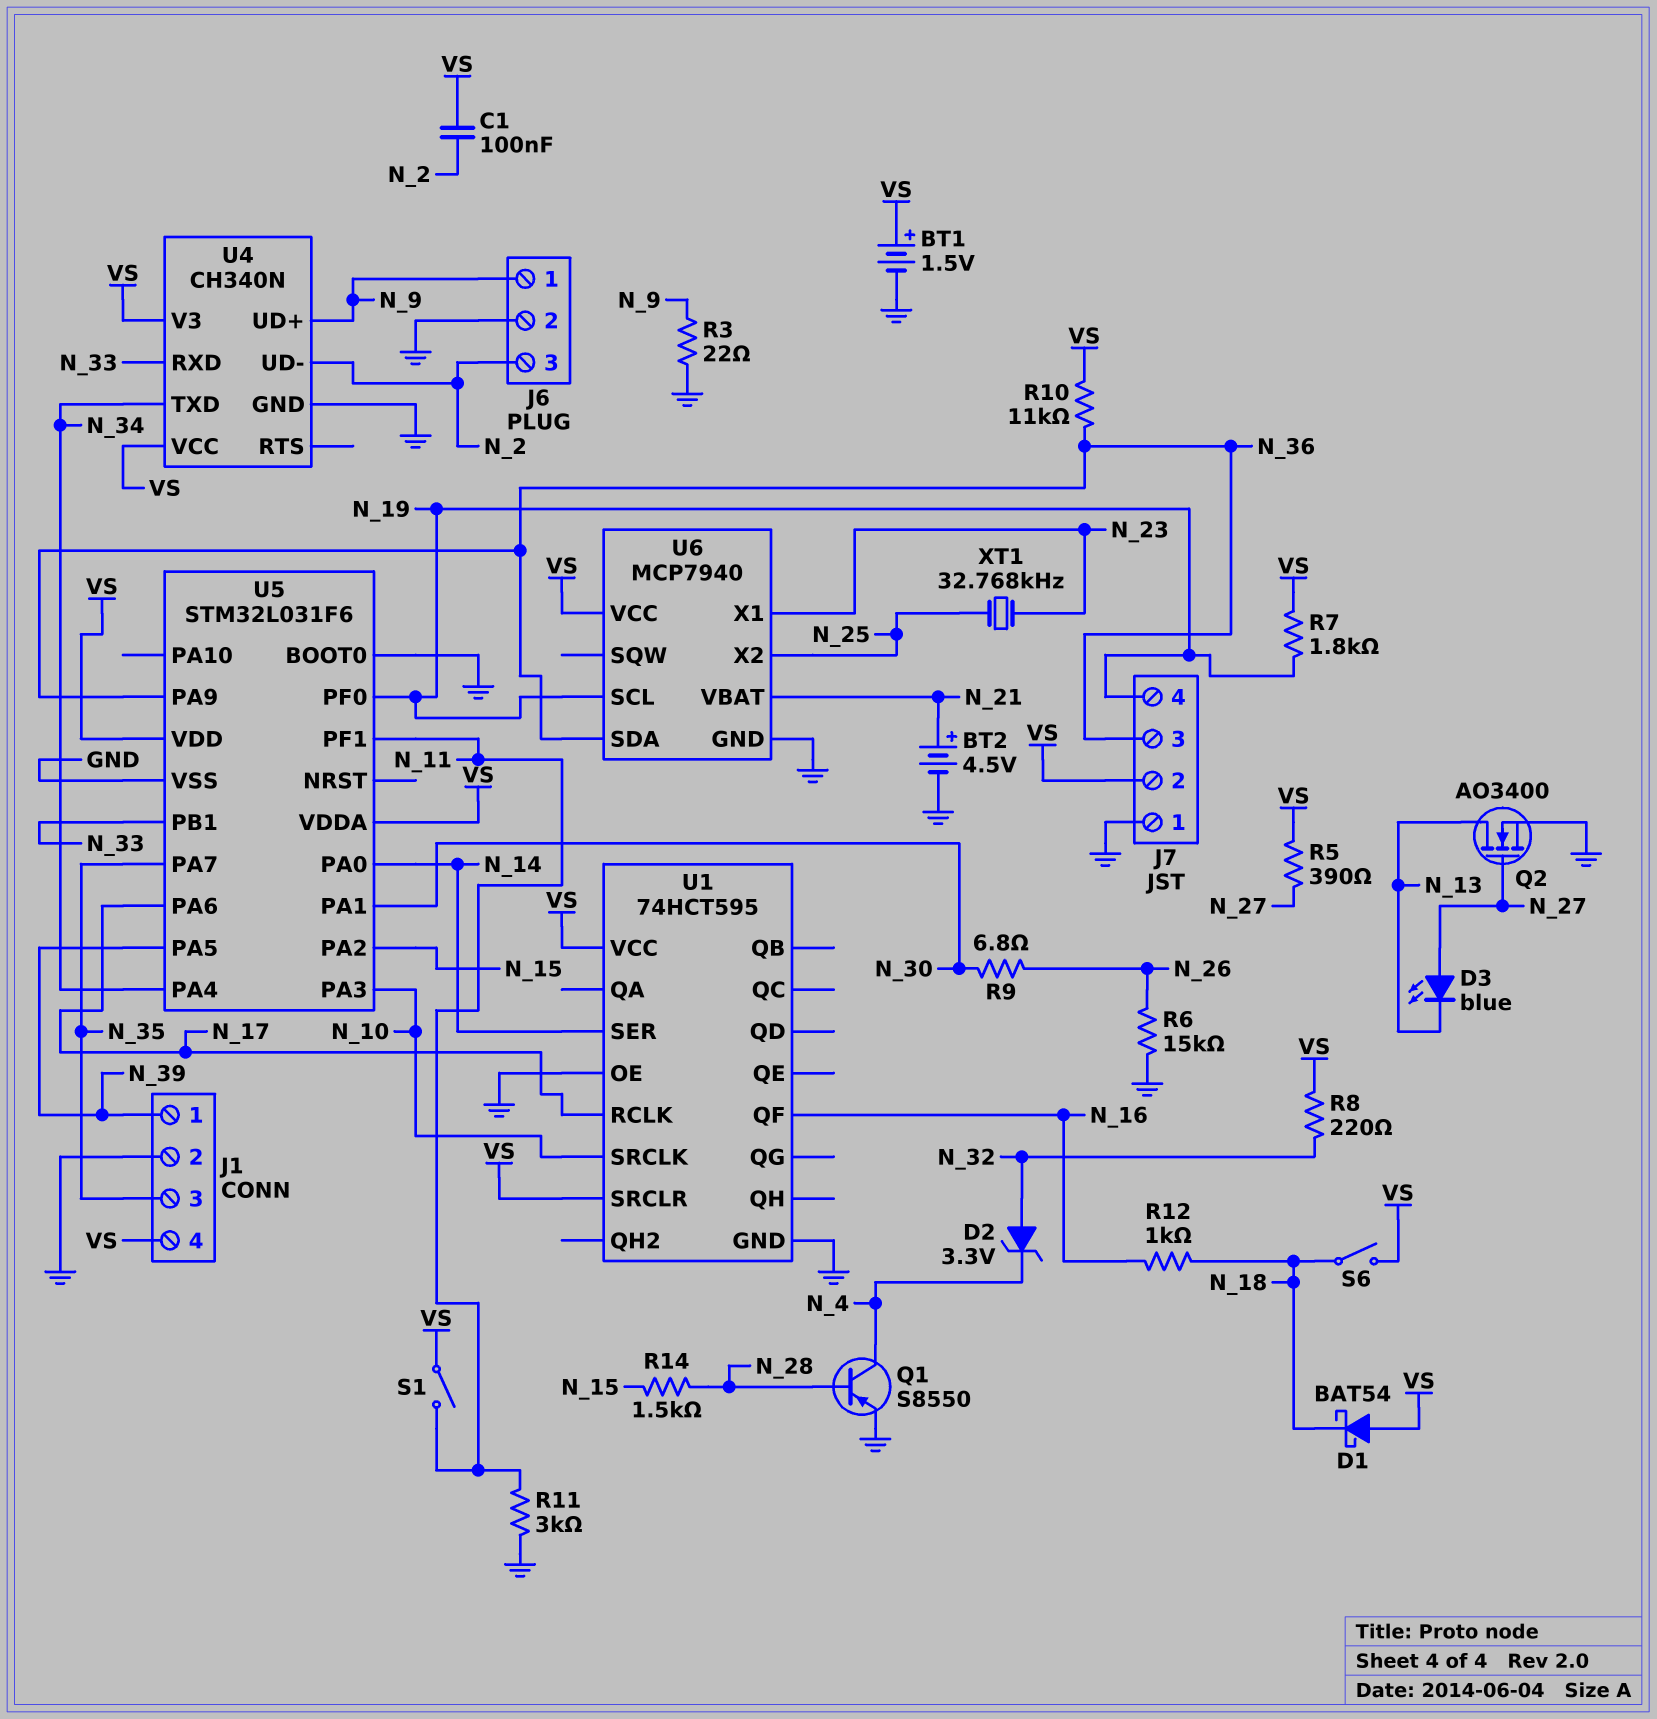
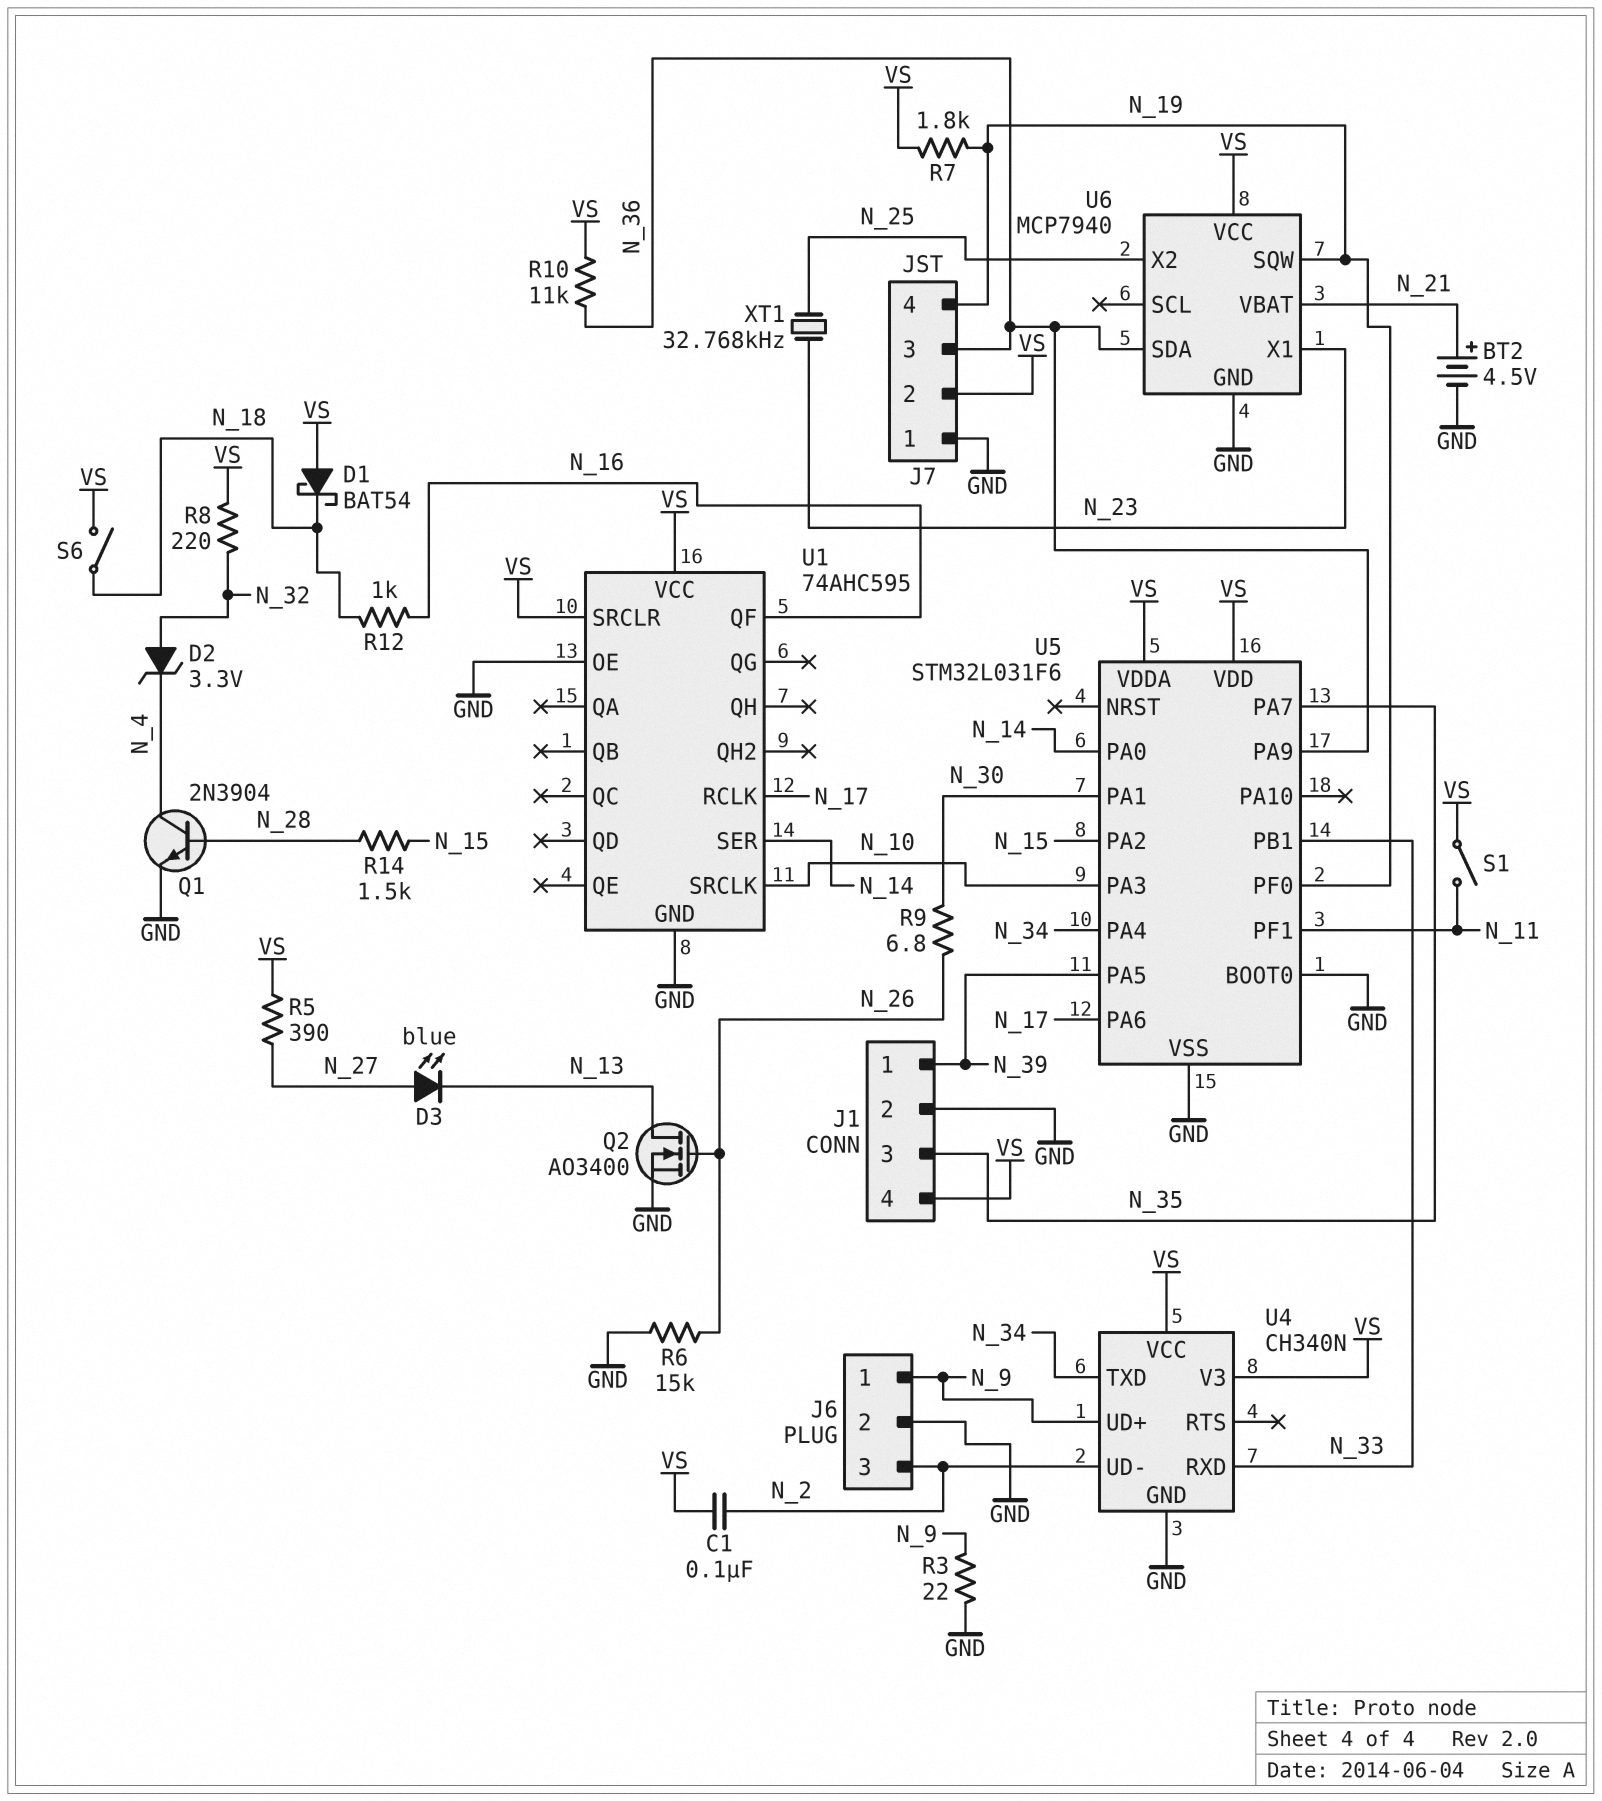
BT1: 1.5V (plus VS, minus GND) -> none
Q1: PNP S8550 (B N_28, C N_4, E GND) -> NPN 2N3904 (B N_28, C N_4, E GND)
Q2: NMOS AO3400 (G N_27, D N_13, S GND) -> NMOS AO3400 (G N_26, D N_13, S GND)
R11: 3k (GND, N_11) -> none
U1: 74HCT595 -> 74AHC595
U6 pin SCL: N_19 -> none
U6 pin SQW: none -> N_19

